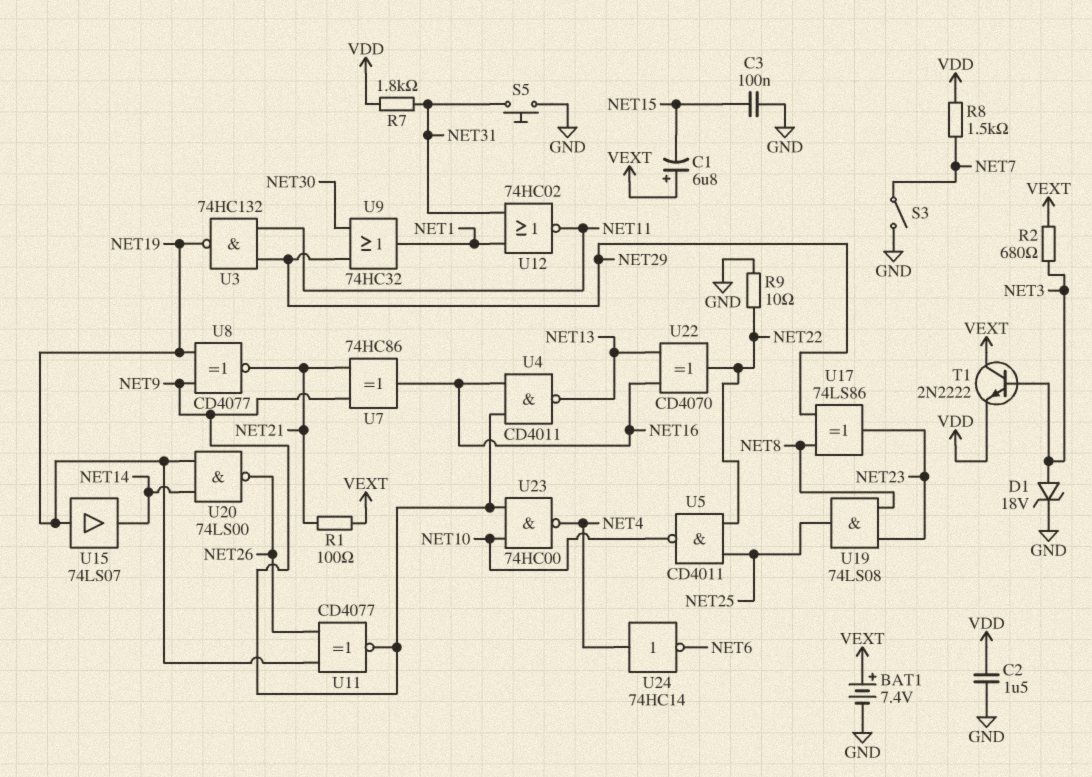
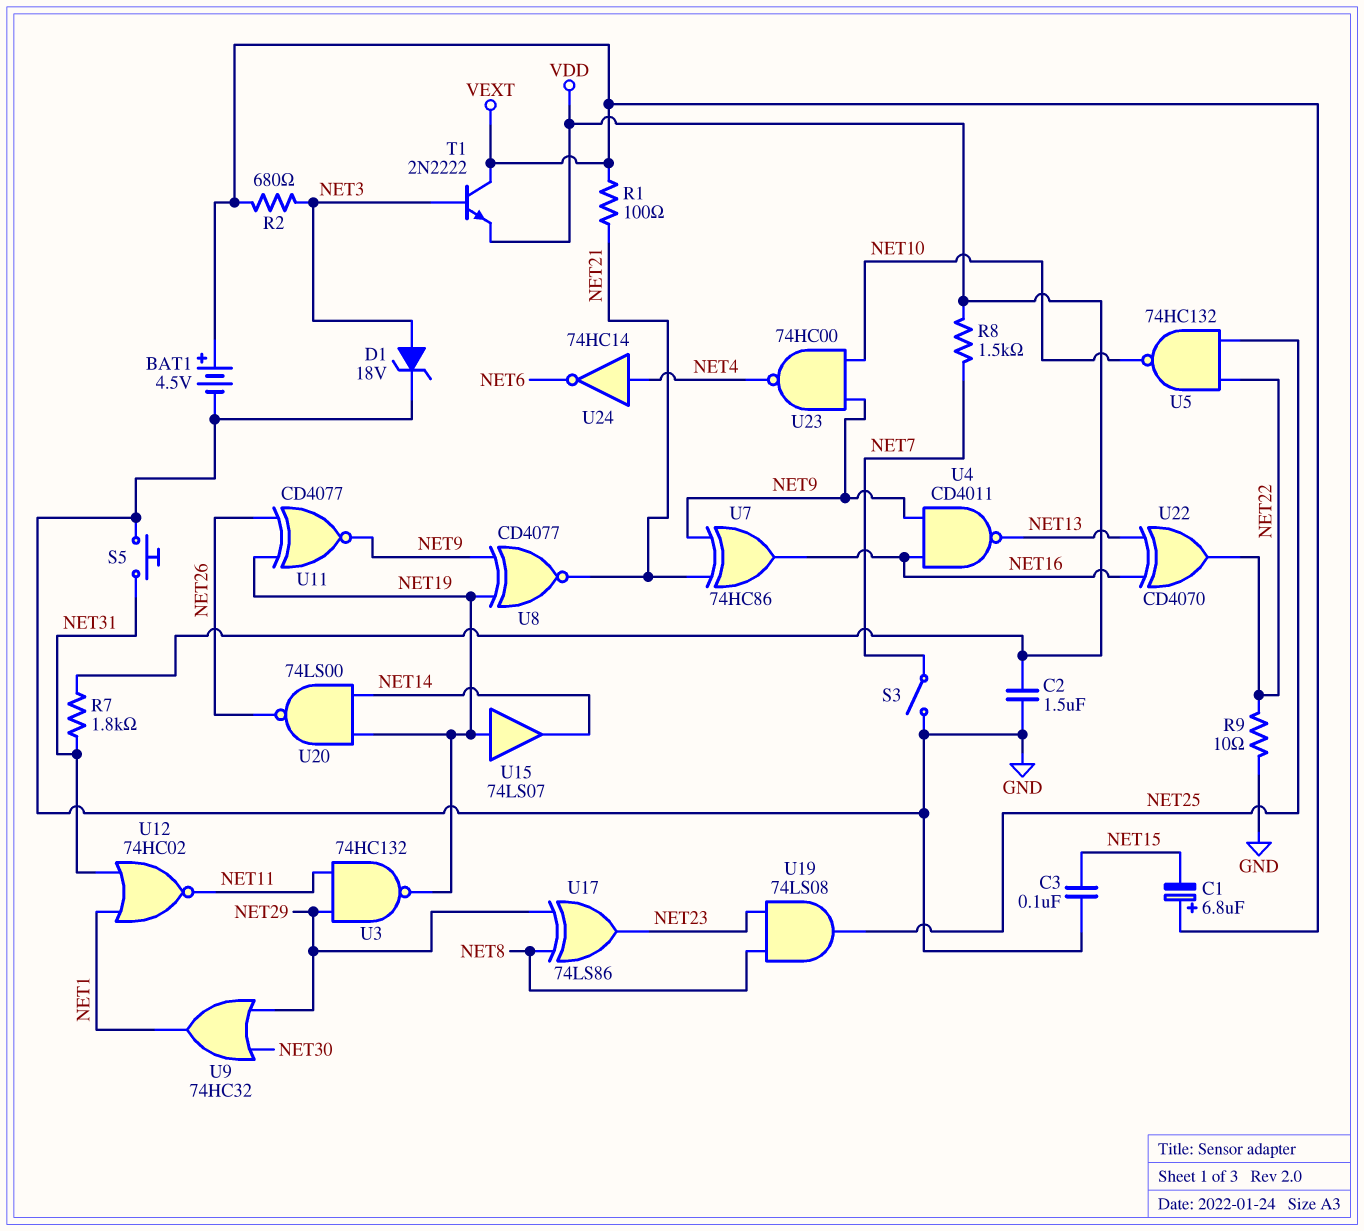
BAT1: 7.4V (plus VEXT, minus GND) -> 4.5V (plus VEXT, minus GND)
U5: NAND CD4011 (in NET22, in NET25, out NET10) -> NAND 74HC132 (in NET22, in NET25, out NET10)

